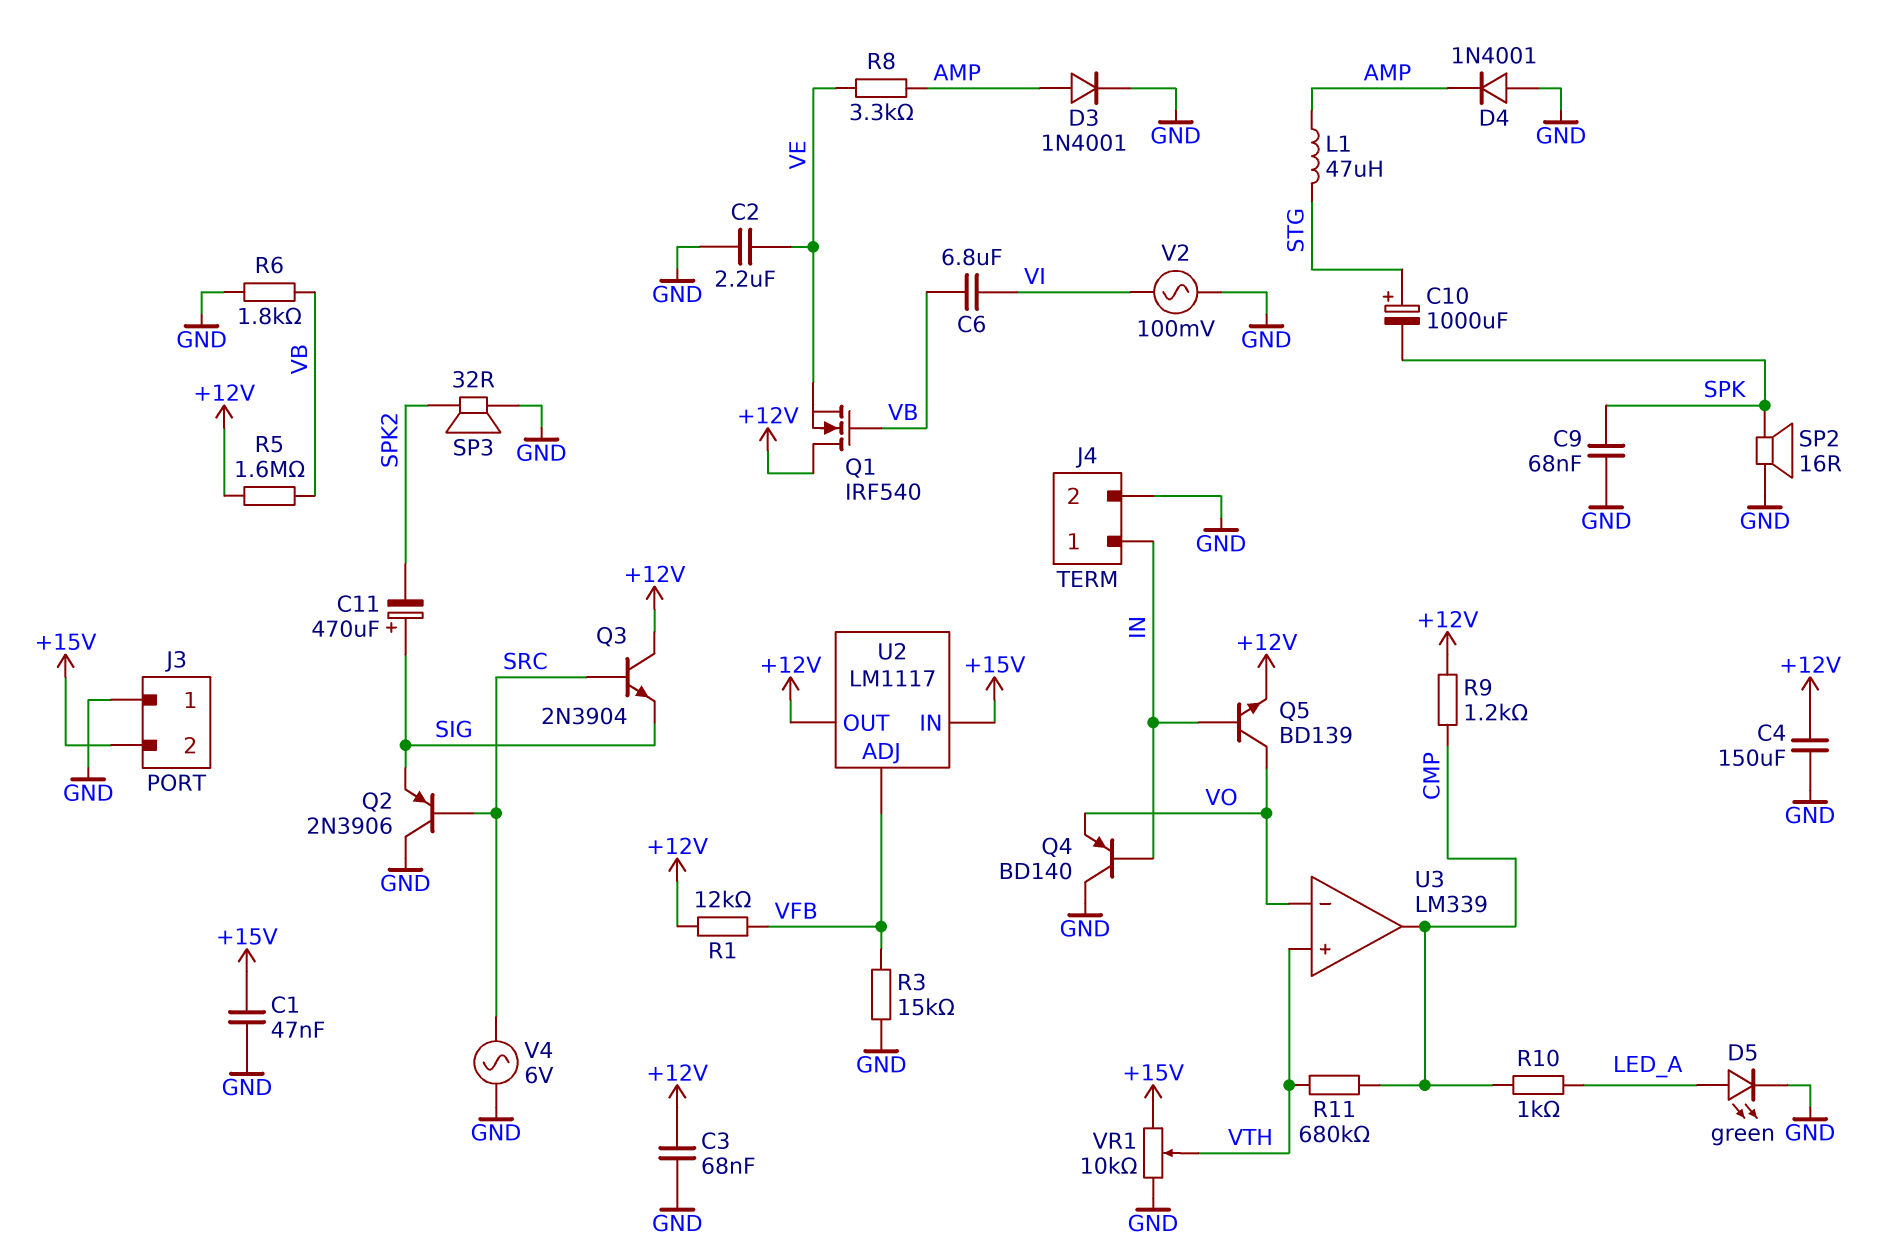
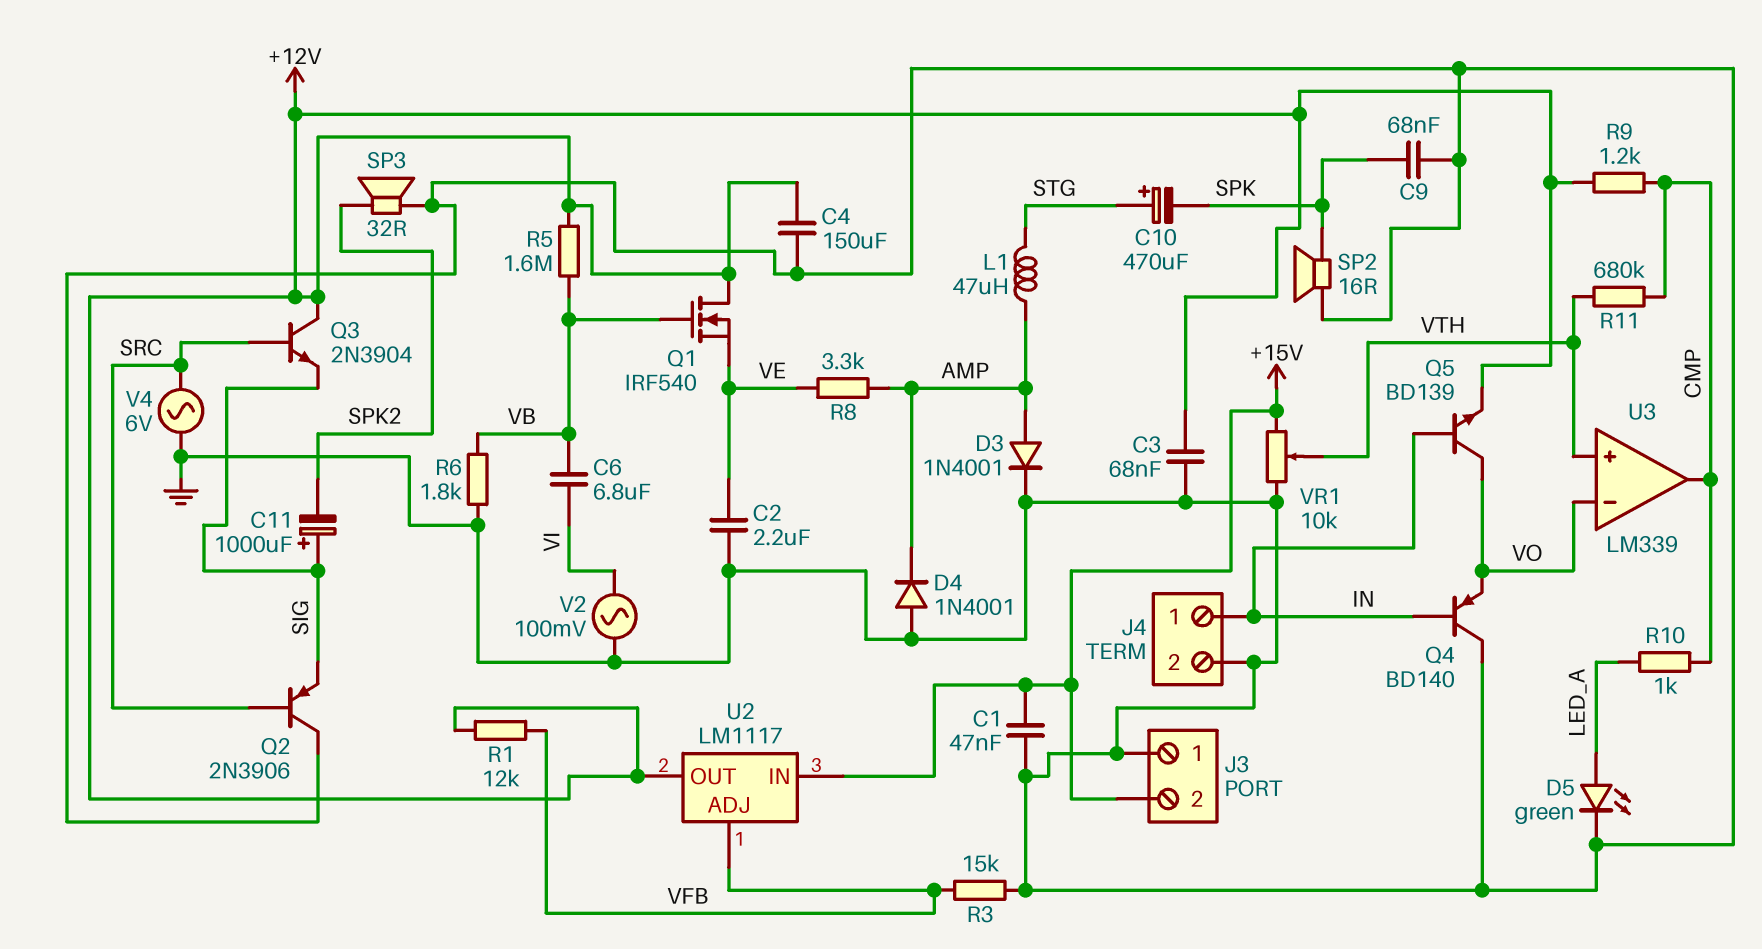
C10: 1000uF (plus STG, minus SPK) -> 470uF (plus STG, minus SPK)
C11: 470uF (plus SIG, minus SPK2) -> 1000uF (plus SIG, minus SPK2)

